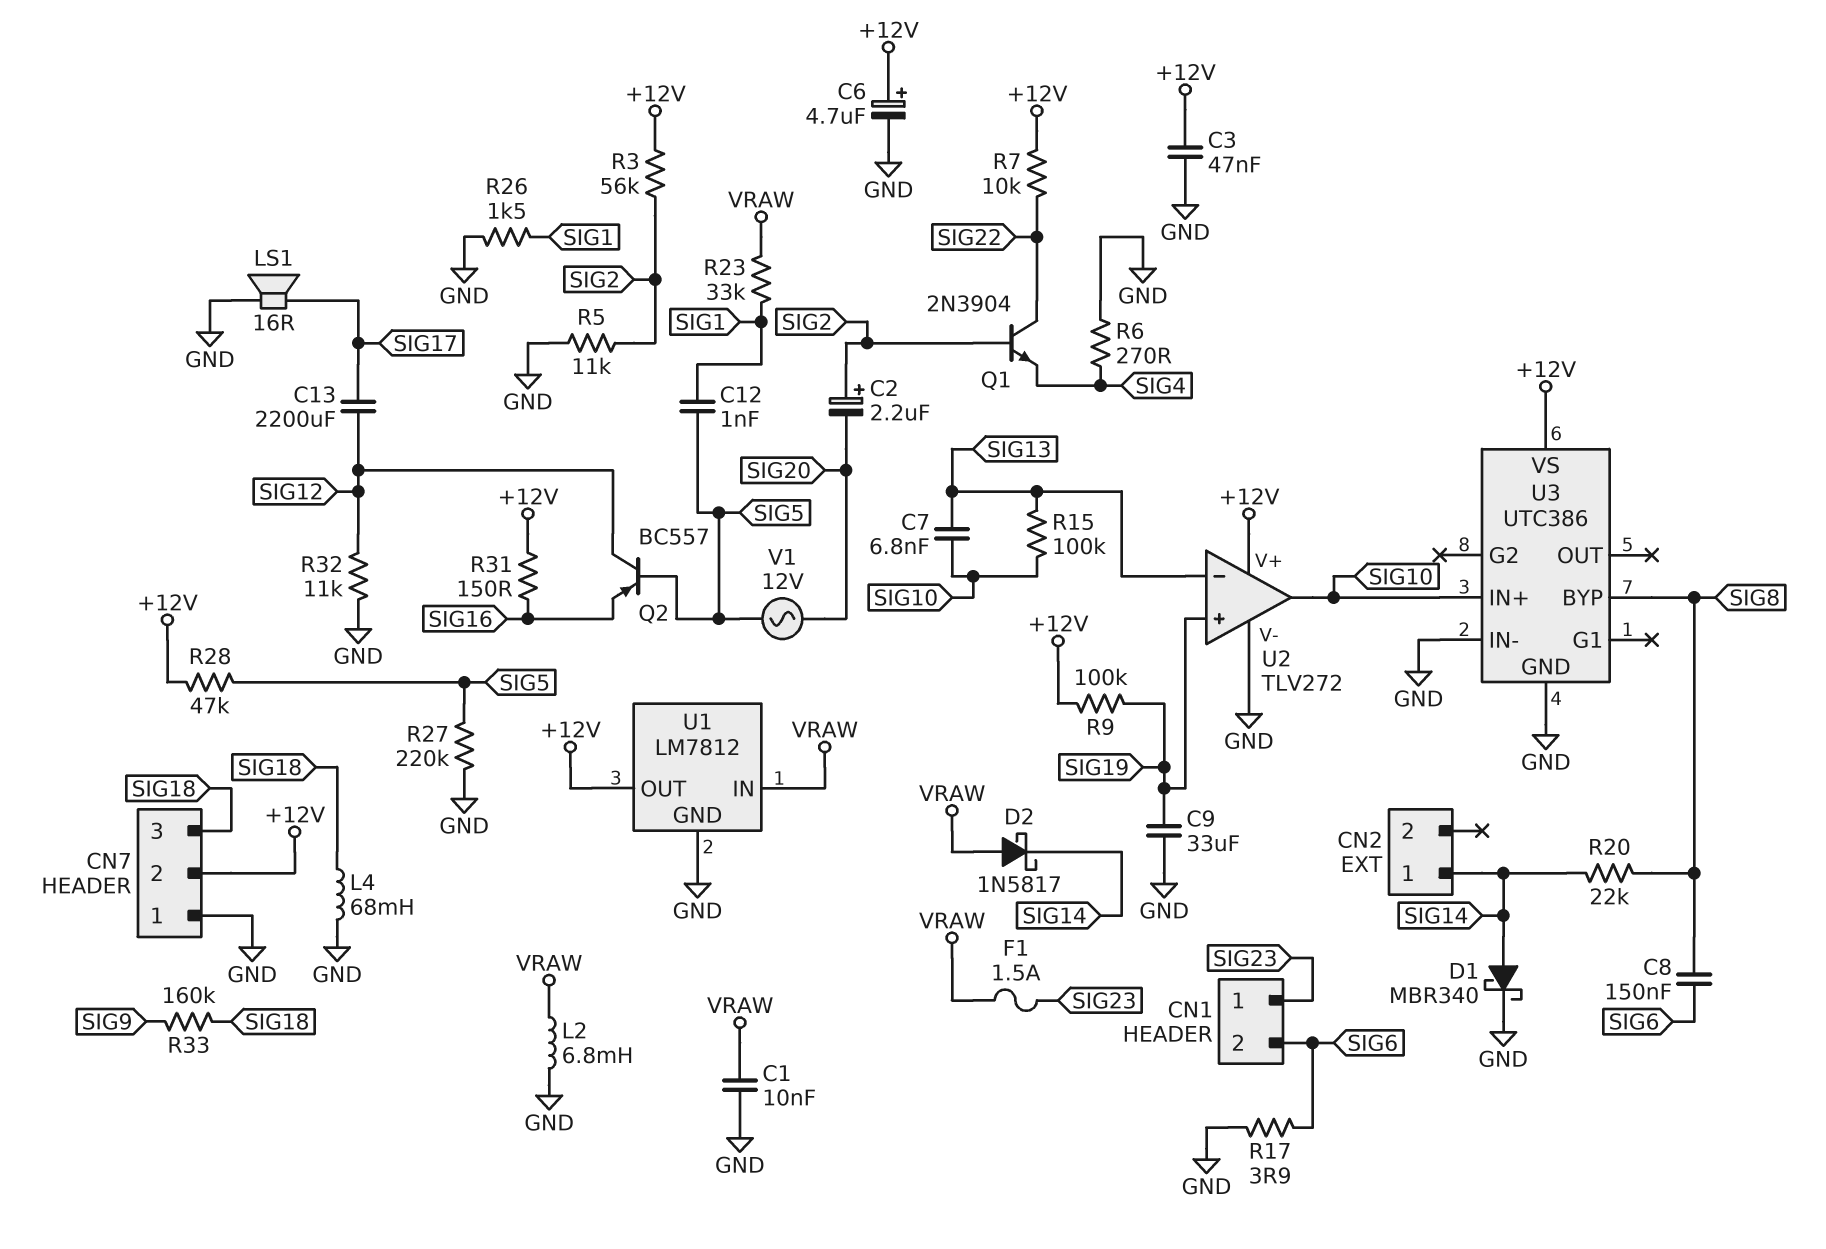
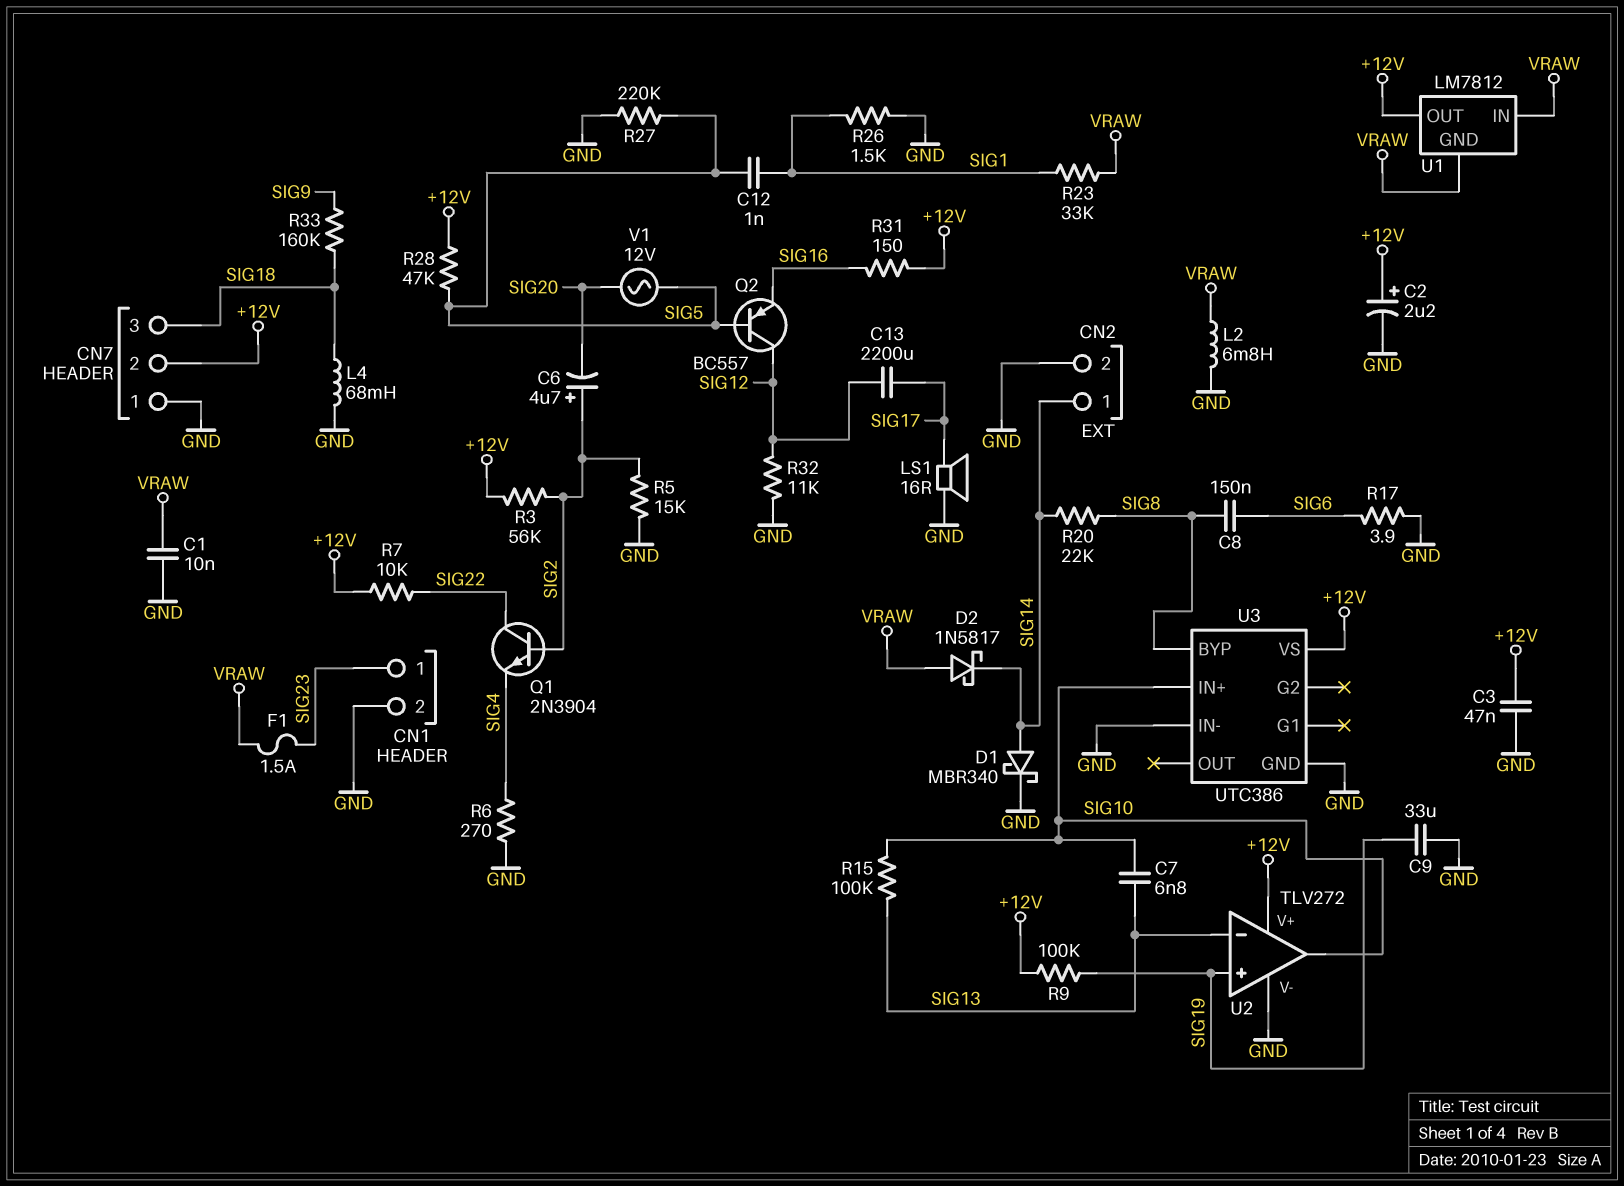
C2: 2.2uF (plus SIG2, minus SIG20) -> 2.2uF (plus +12V, minus GND)
C6: 4.7uF (plus +12V, minus GND) -> 4.7uF (plus SIG2, minus SIG20)
CN1 pin 2: SIG6 -> GND
CN2 pin 2: none -> GND
R5: 11k (GND, SIG2) -> 15k (GND, SIG2)
U1 pin GND: GND -> VRAW

